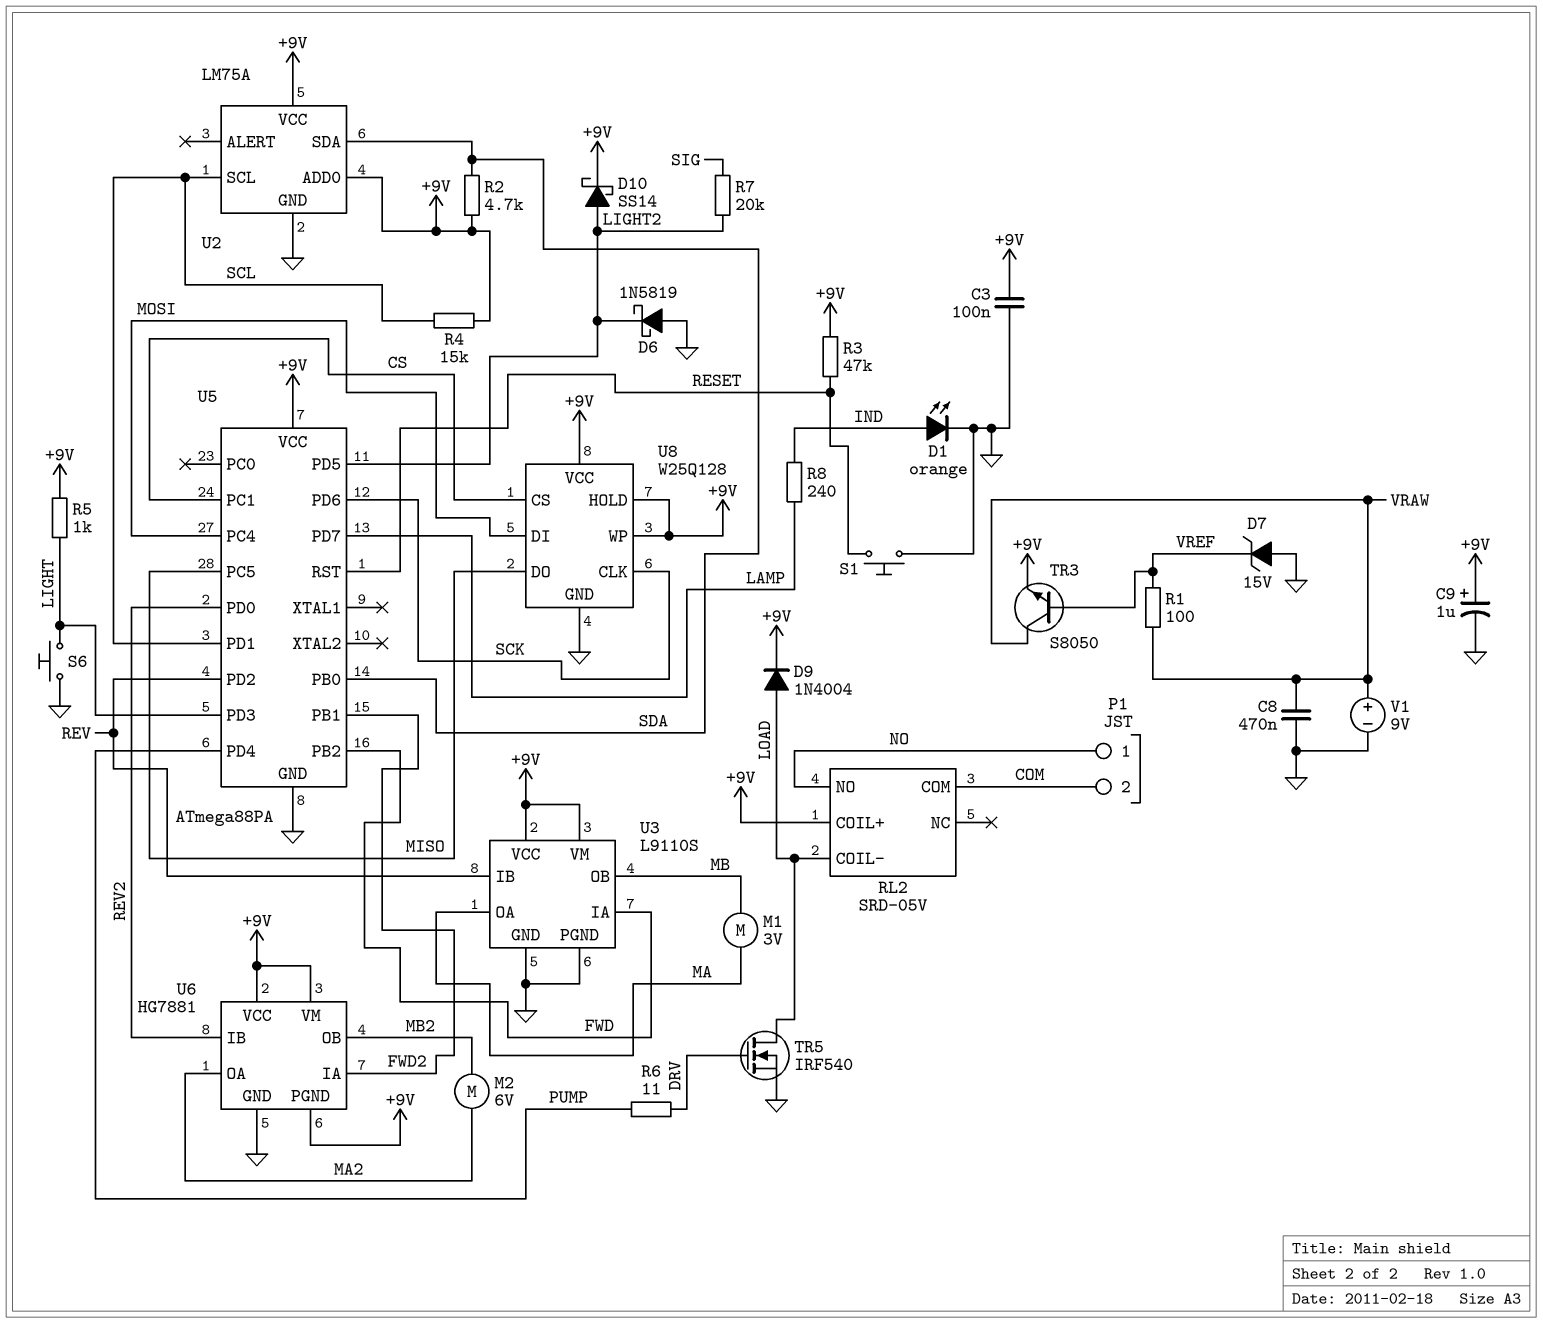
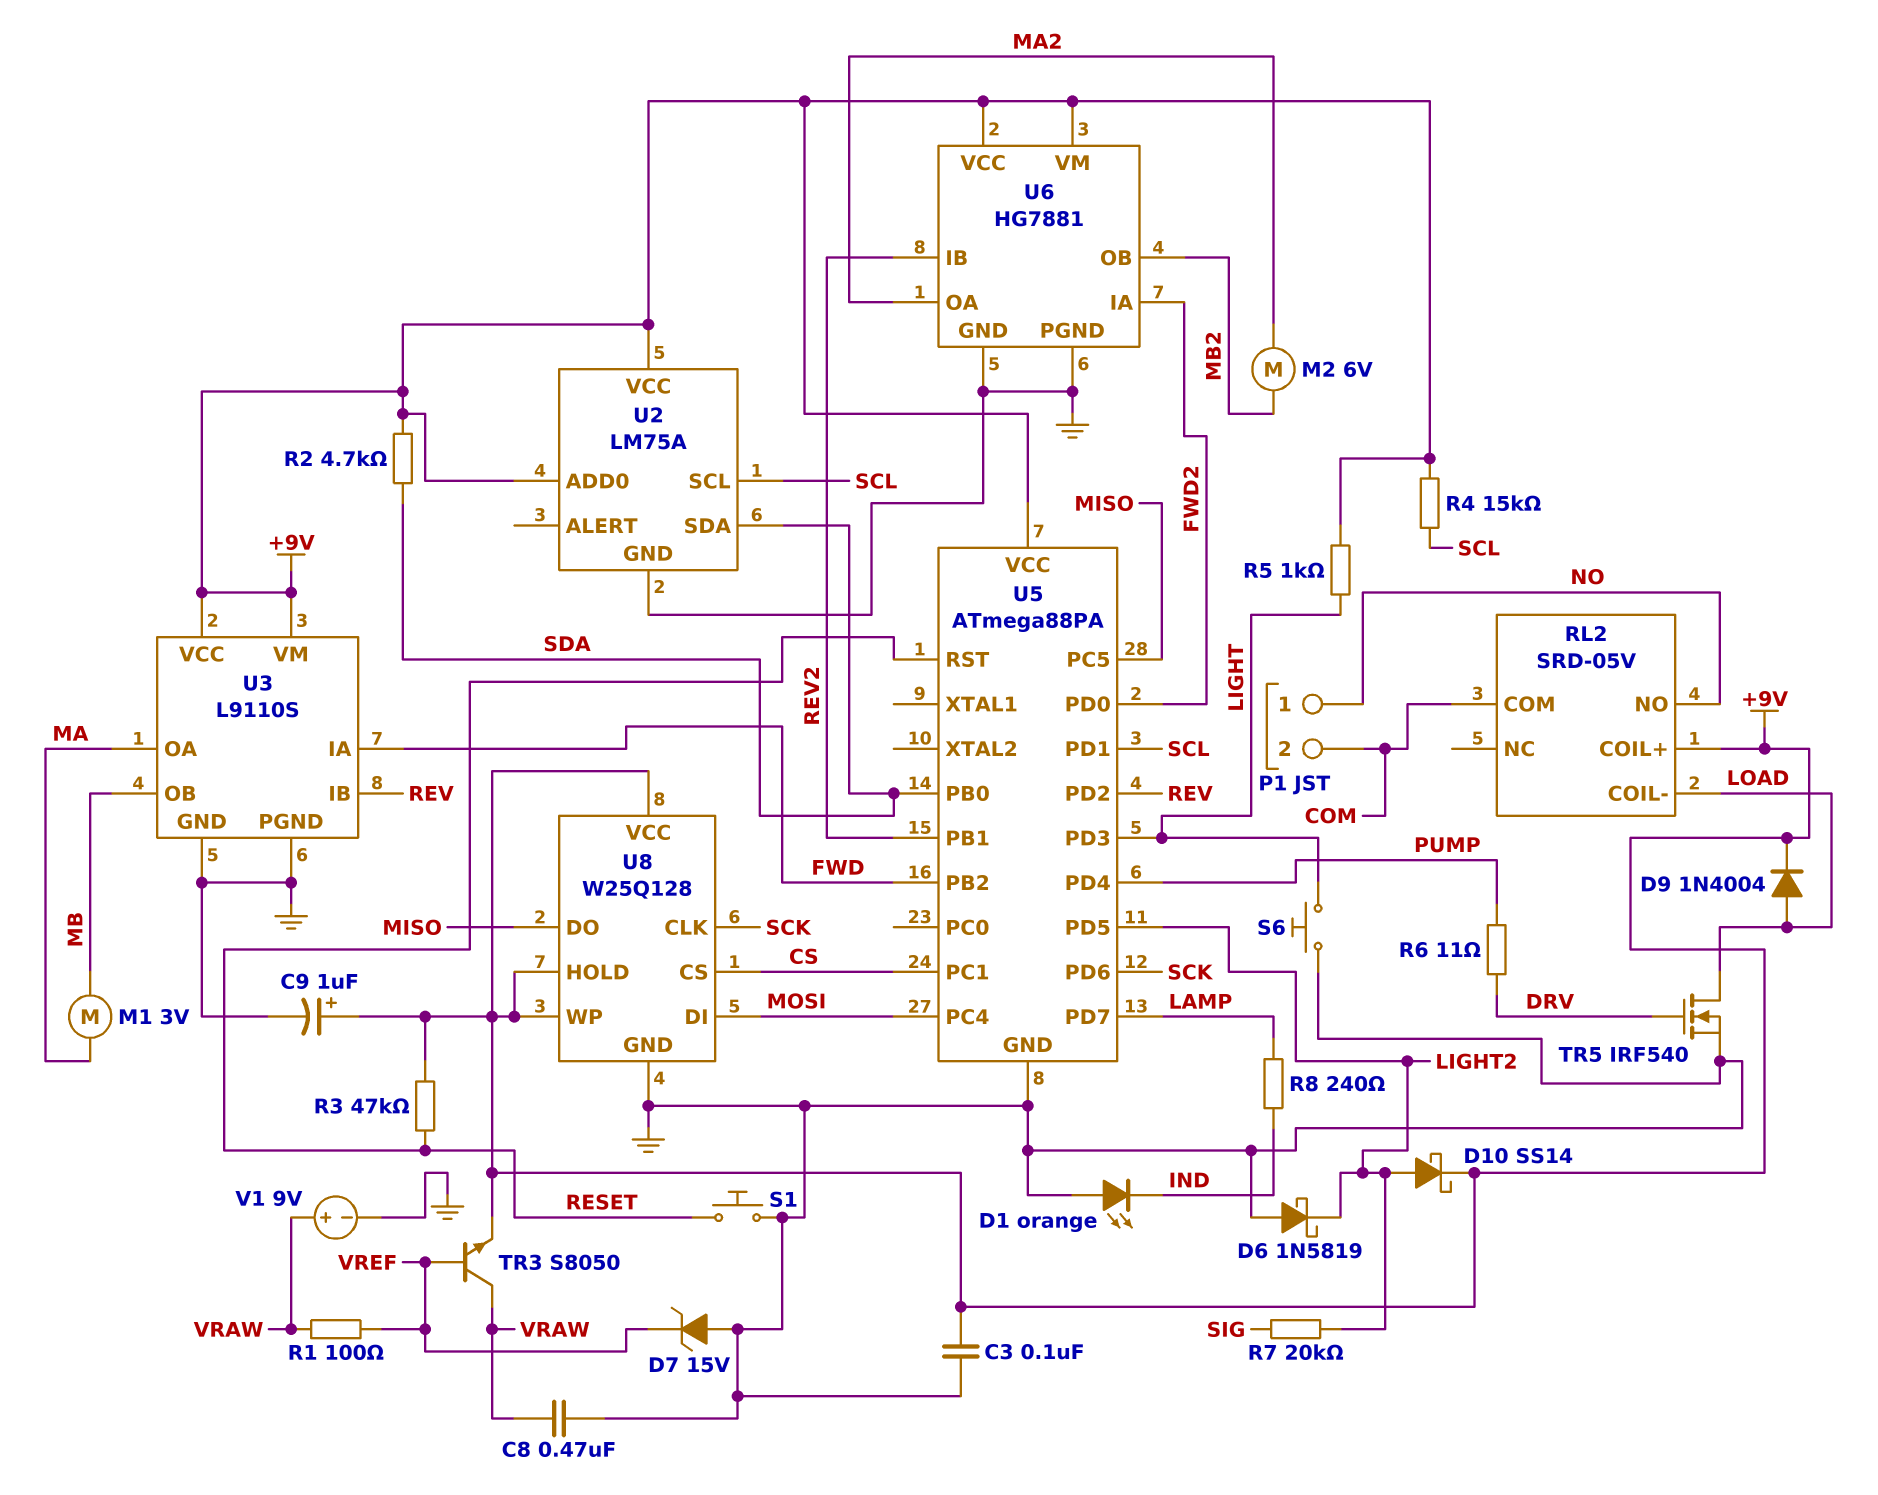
D1: LED orange (A IND, K GND) -> LED orange (A GND, K IND)
U5 pin PB1: FWD2 -> REV2
U5 pin PD0: REV2 -> FWD2
U6 pin PGND: +9V -> GND

